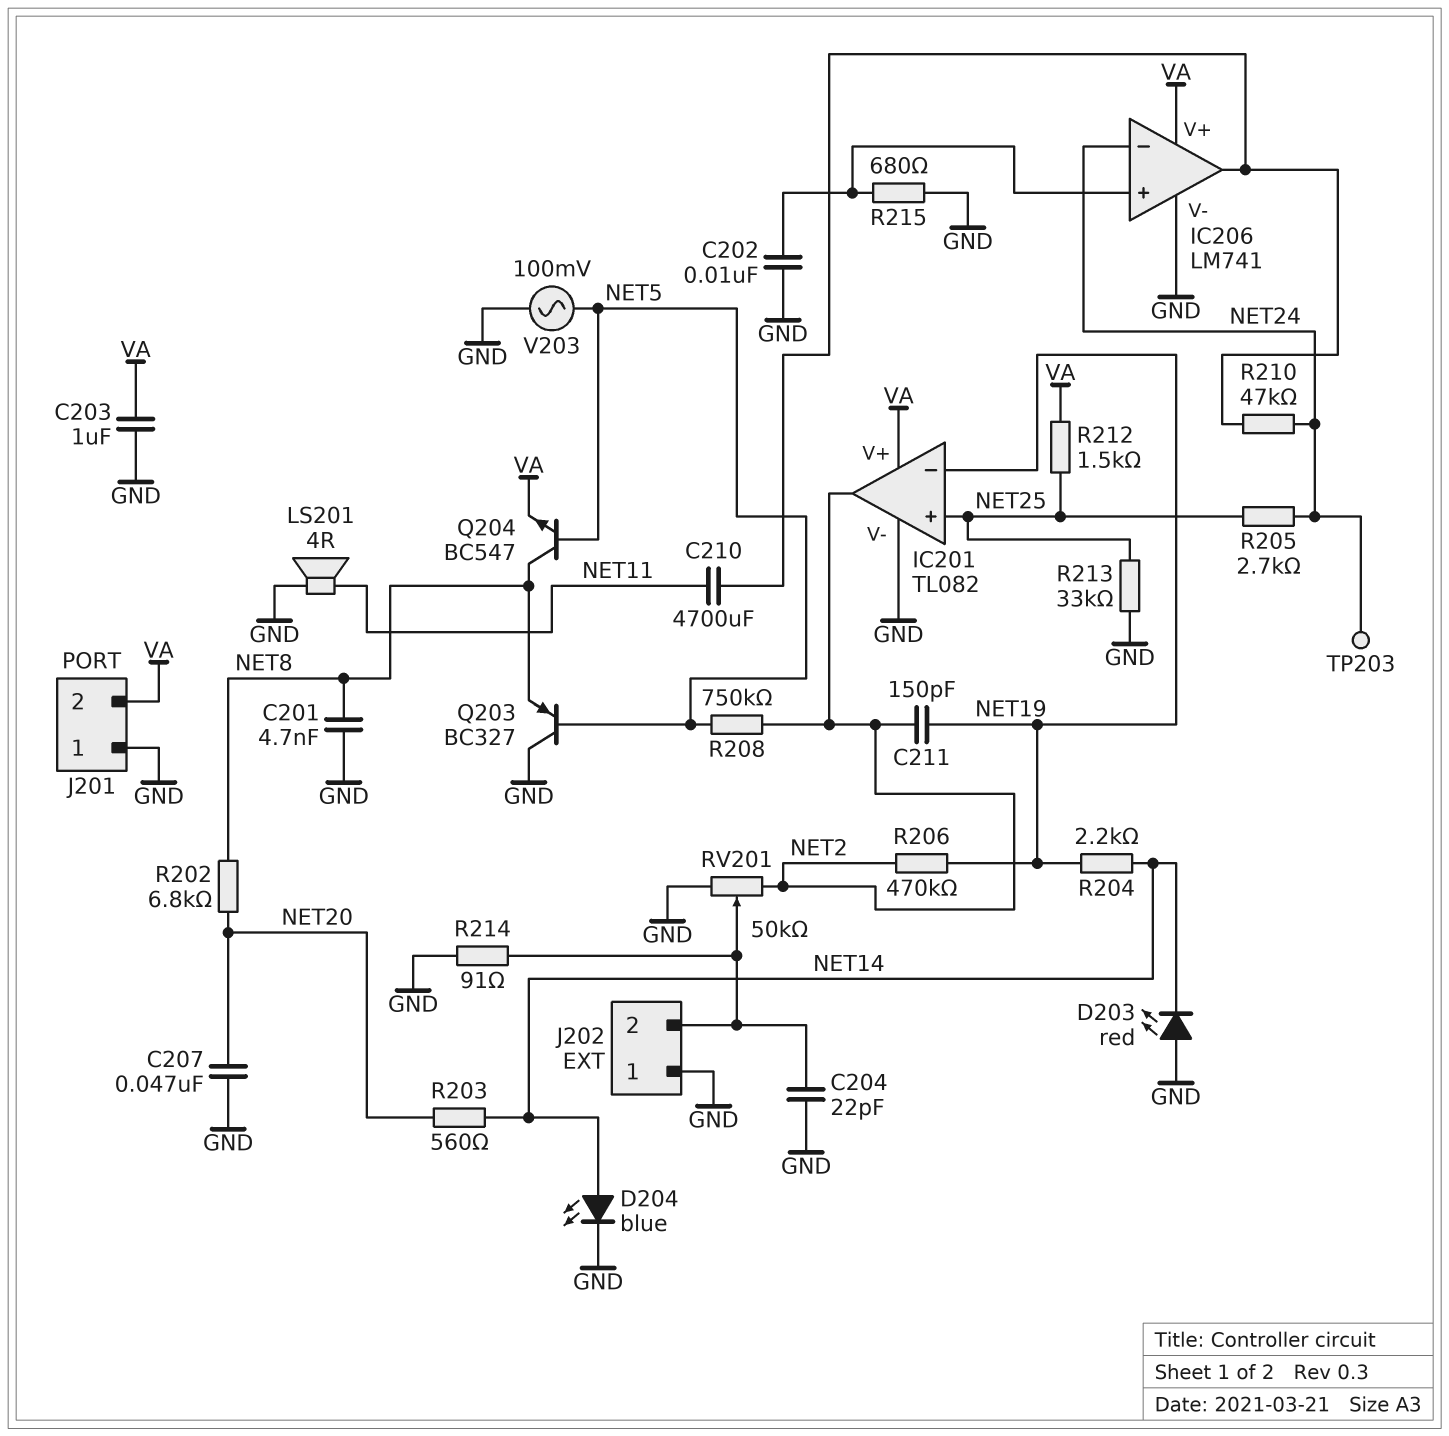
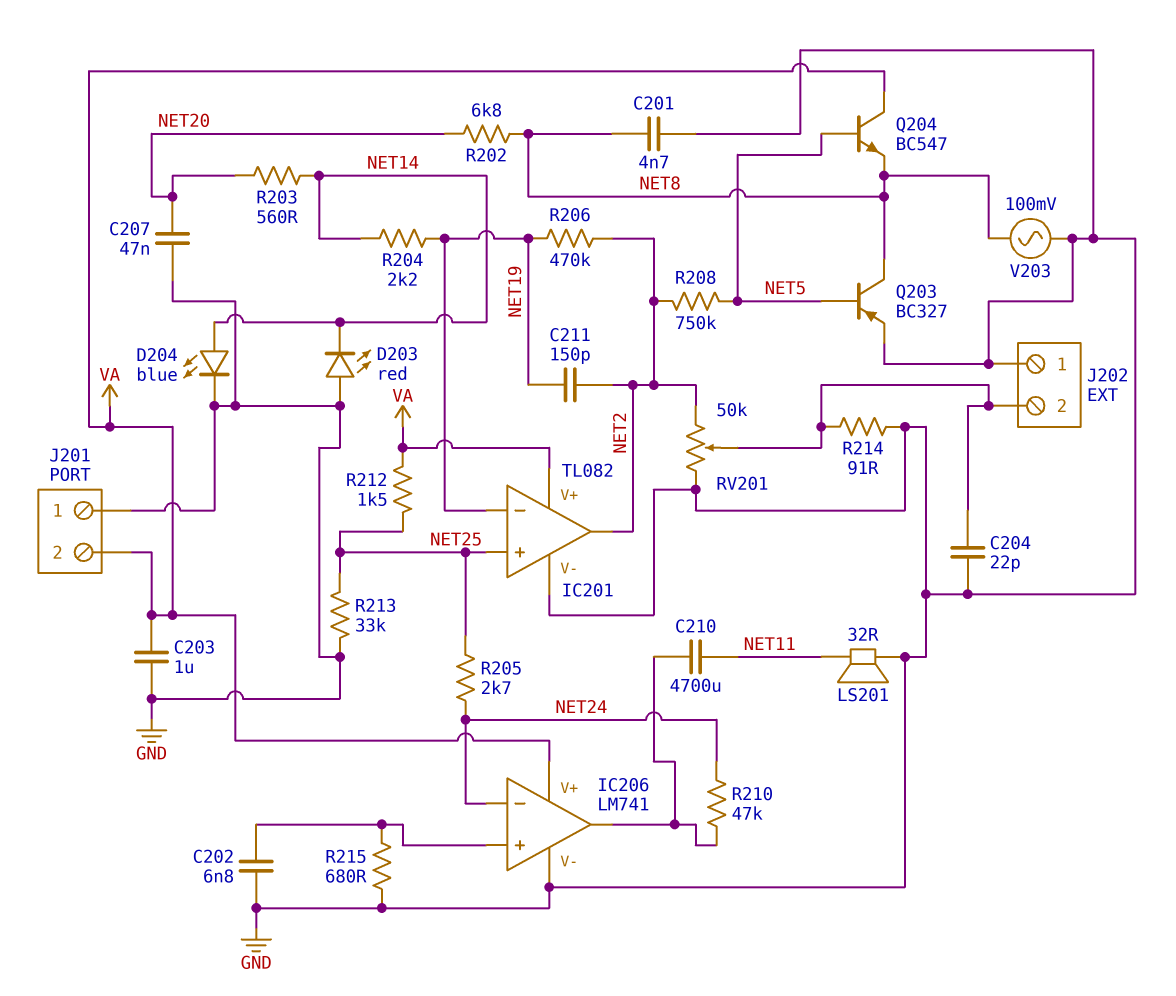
C202: 10nF (GND, IC206/in+) -> 6.8nF (GND, IC206/in+)
LS201: speaker 4R (GND, NET11) -> speaker 32R (GND, NET11)
Q203: PNP BC327 (B NET5, C GND, E NET8) -> PNP BC327 (B NET5, C NET8, E GND)
Q204: NPN BC547 (B NET5, C NET8, E VA) -> NPN BC547 (B NET5, C VA, E NET8)
TP203: test point (NET24) -> none
V203: AC 100mV (GND, NET5) -> AC 100mV (GND, NET8)

